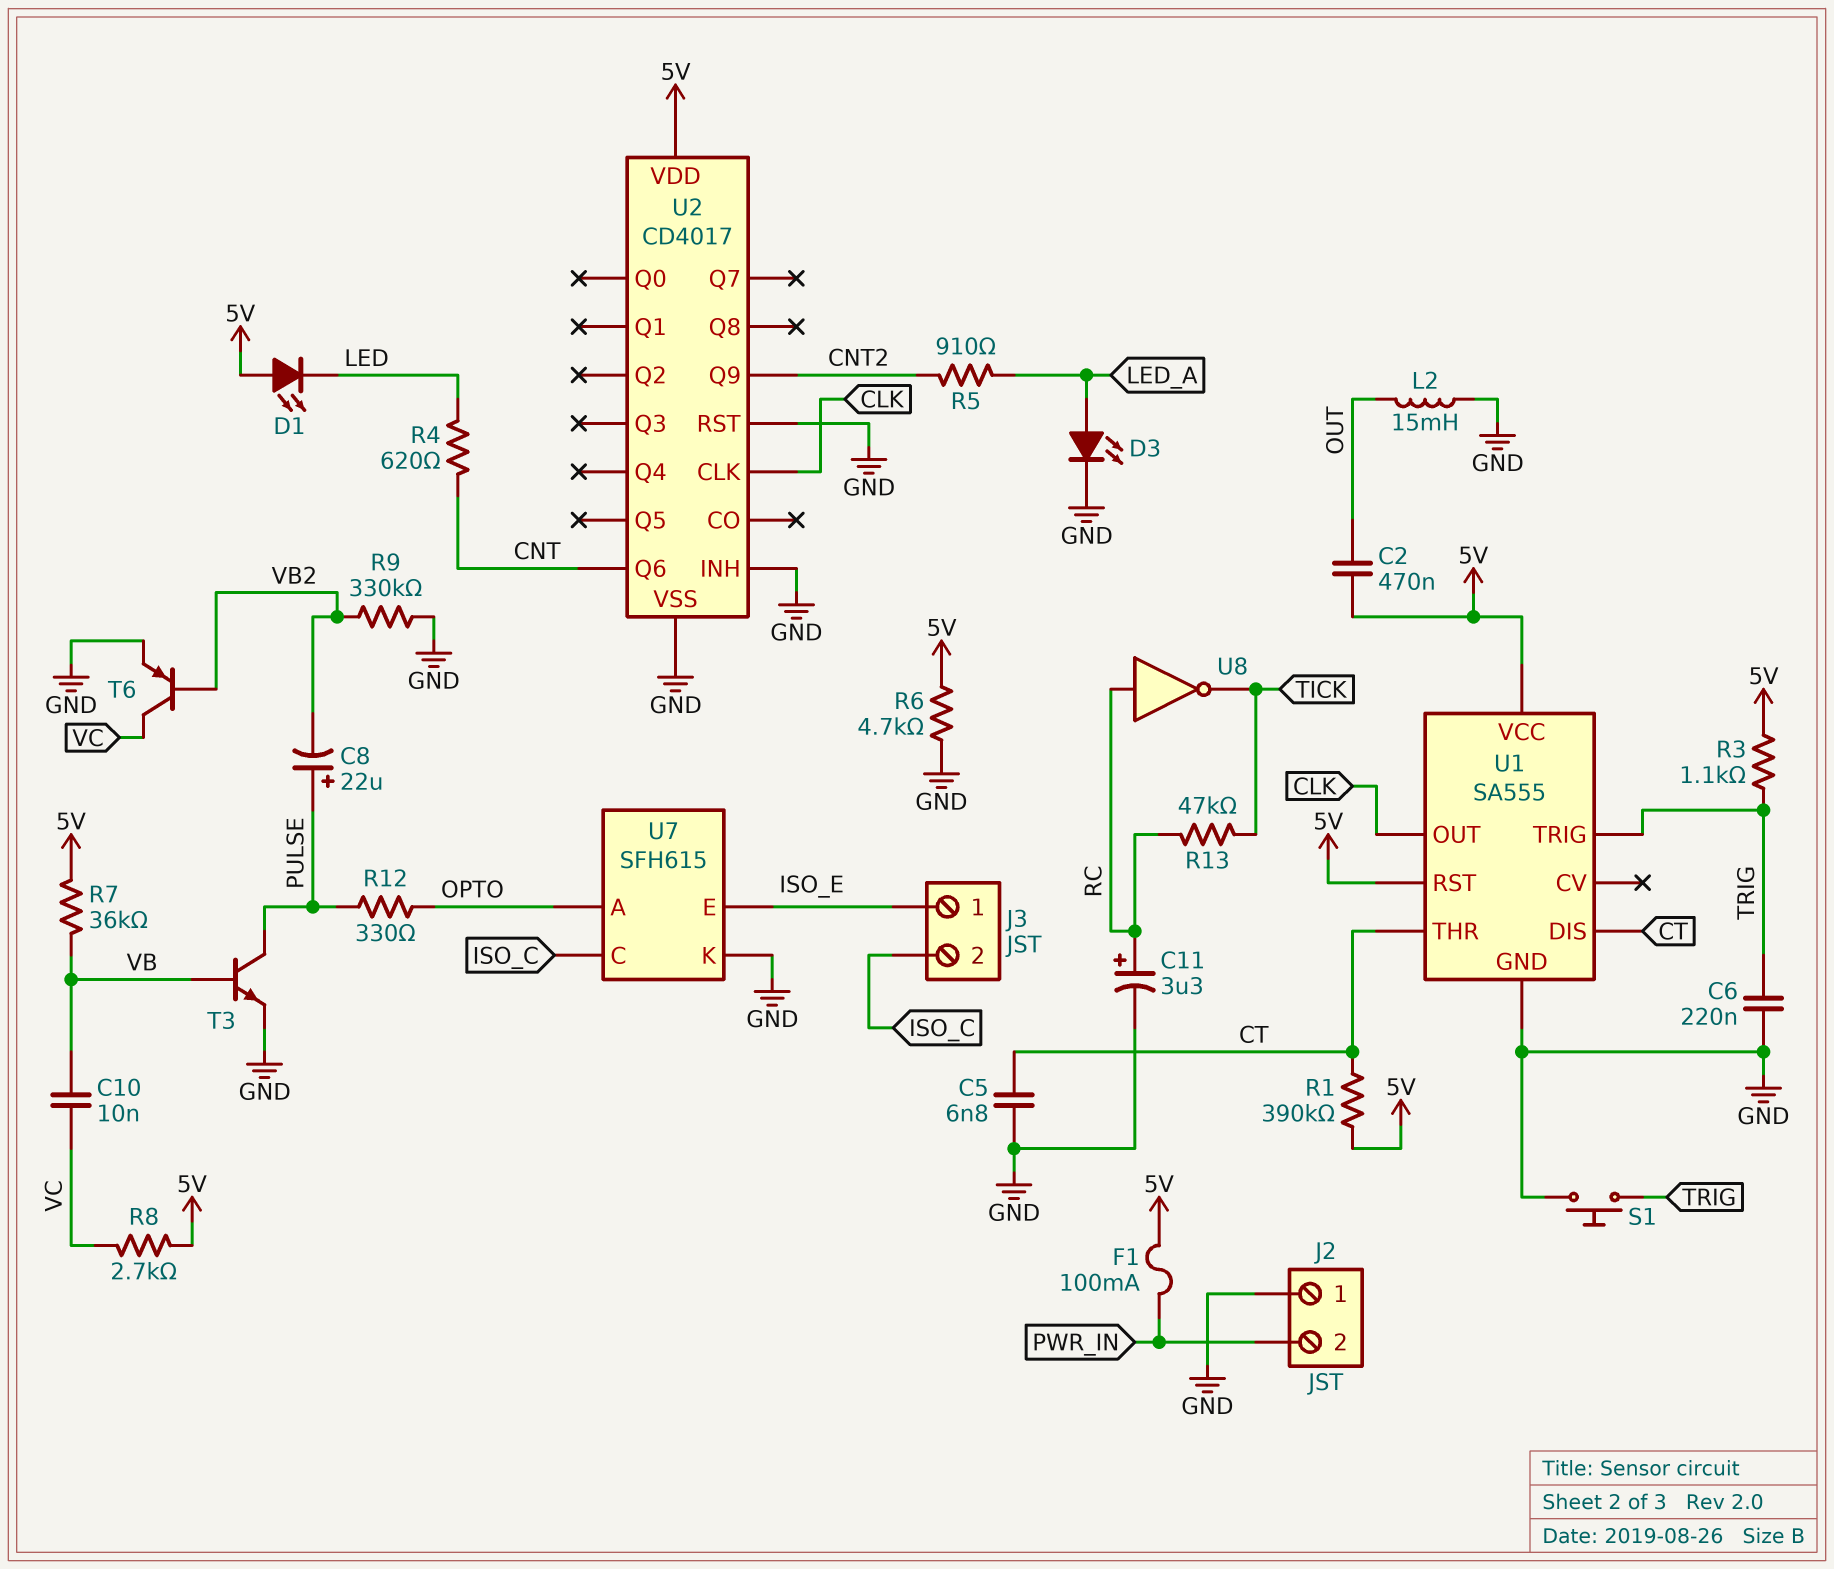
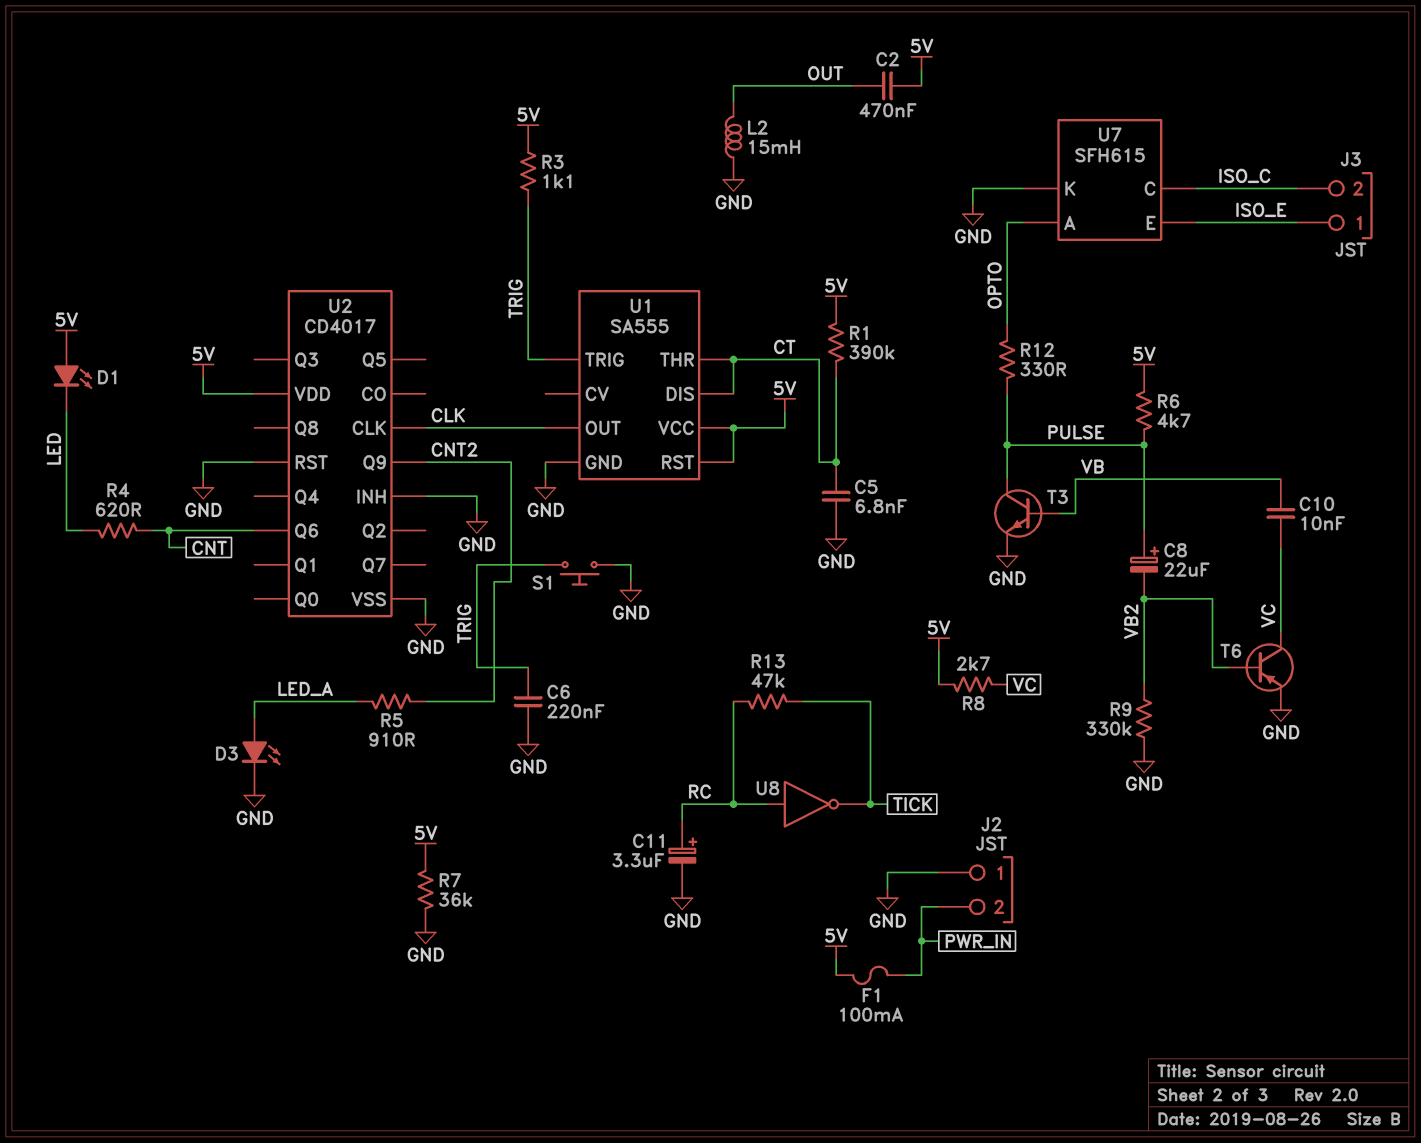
R6: 4.7k (5V, GND) -> 4.7k (5V, PULSE)
R7: 36k (5V, VB) -> 36k (5V, GND)

